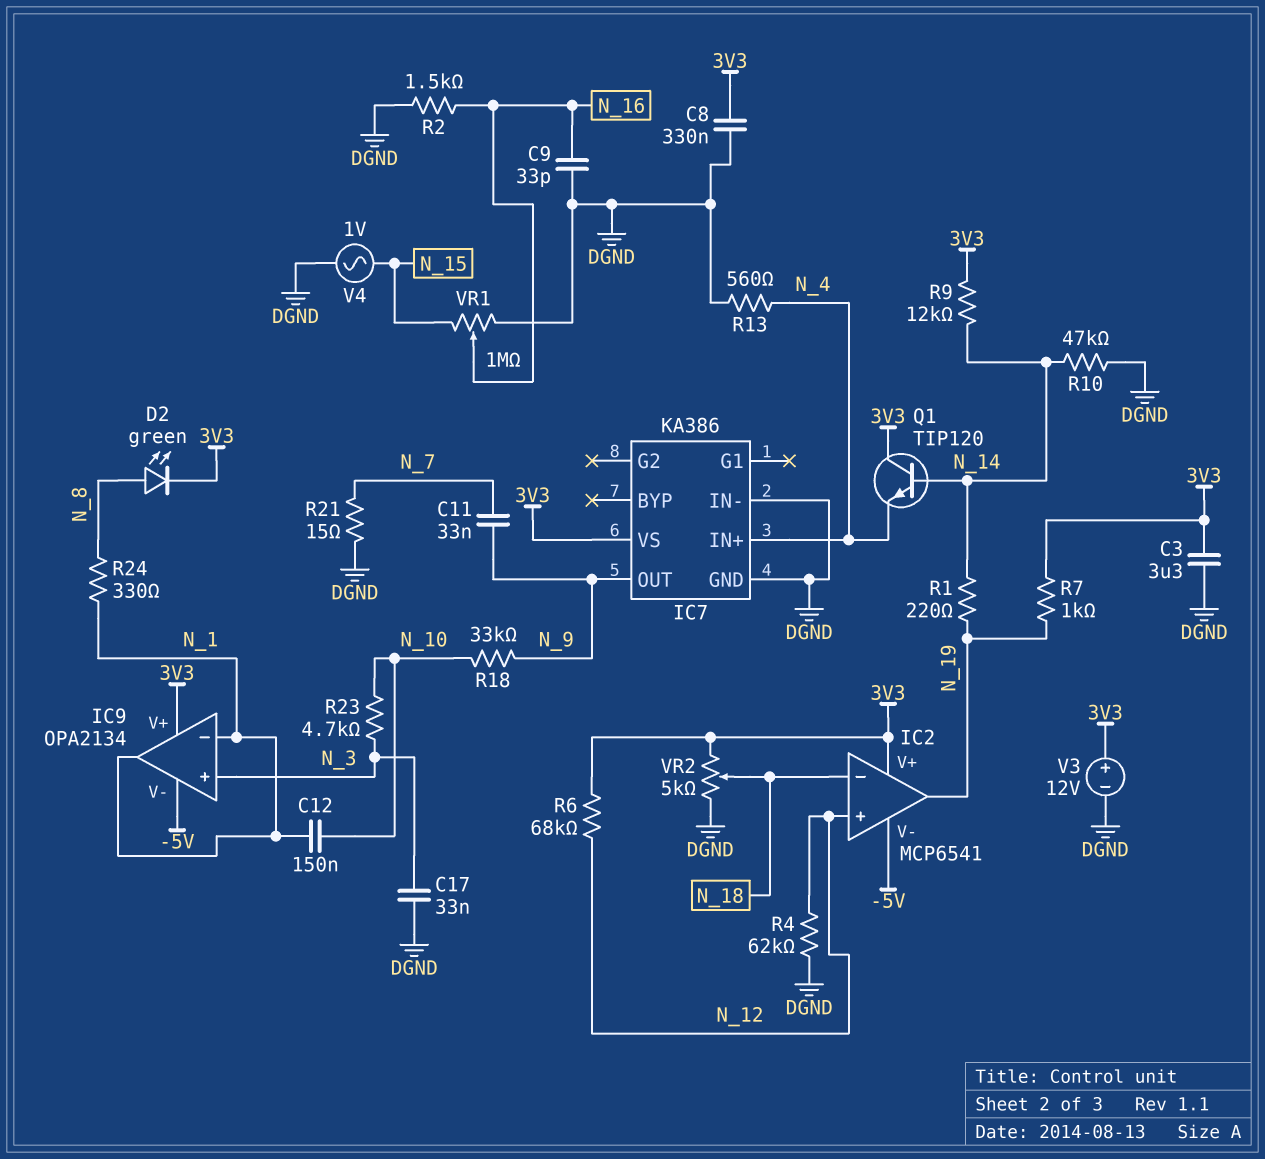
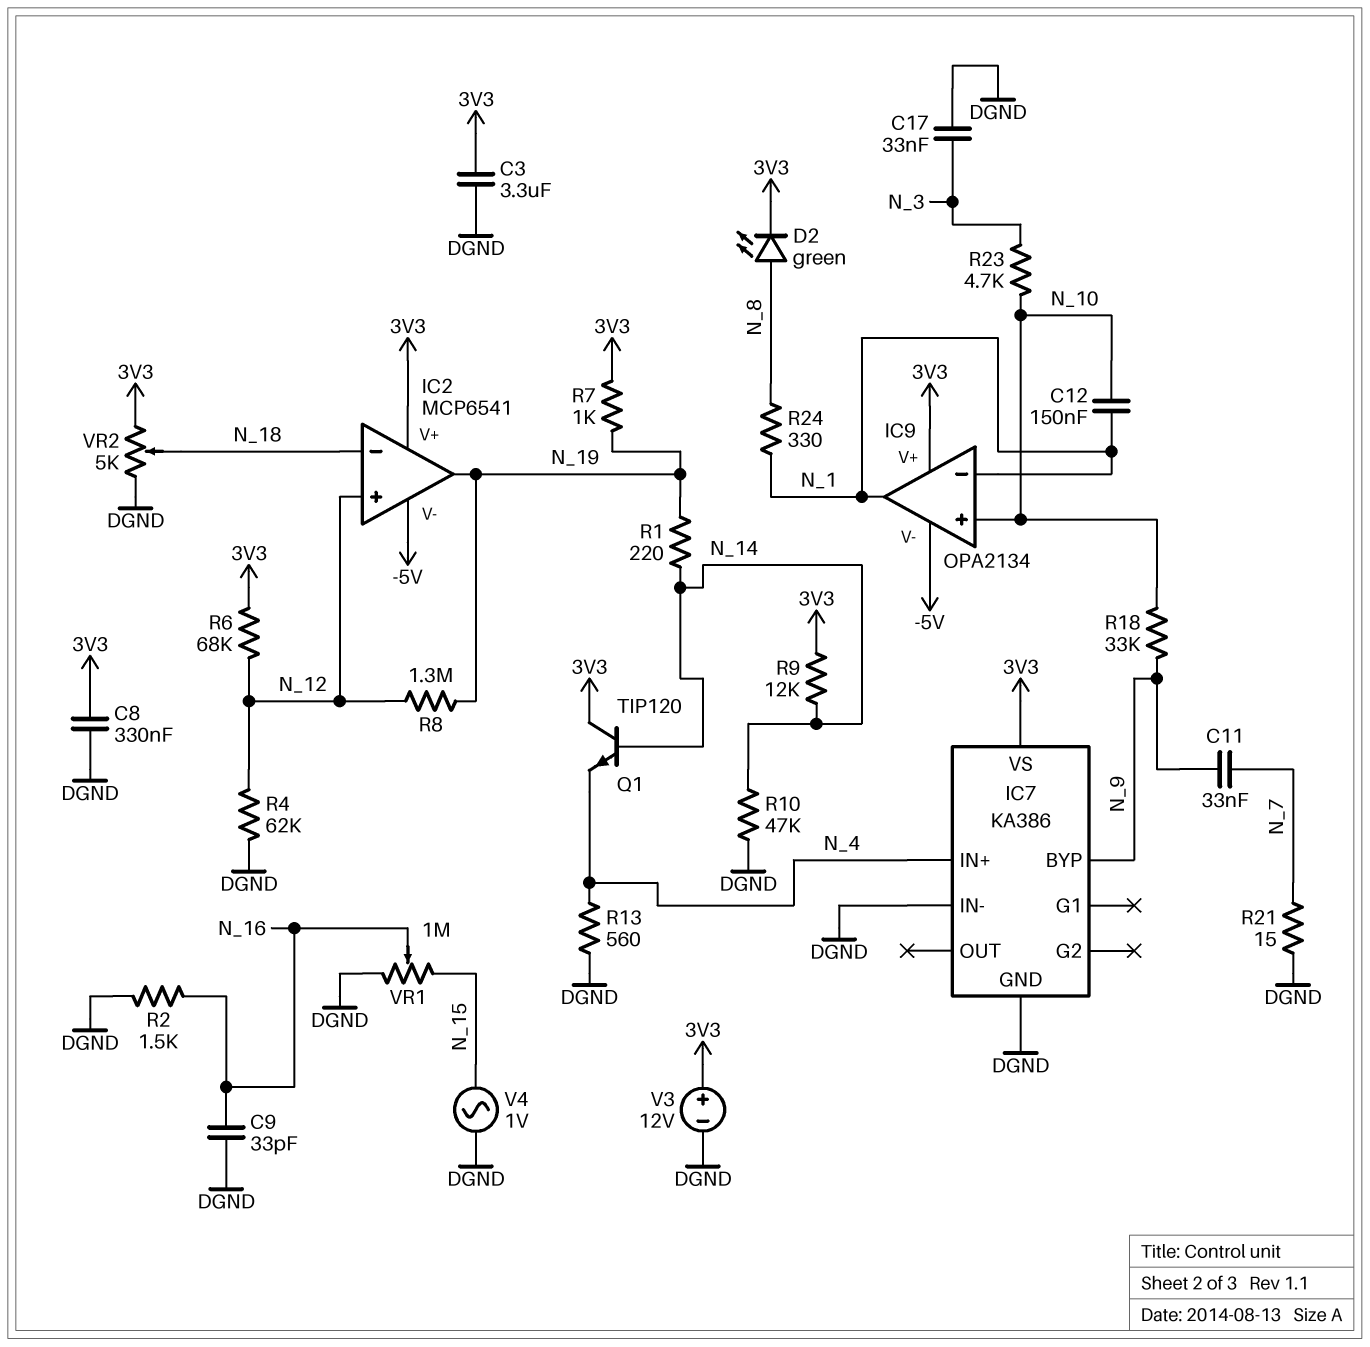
IC7 pin BYP: none -> N_9
IC7 pin OUT: N_9 -> none
IC9 pin in+: N_3 -> N_10
R8: none -> 1.3M (N_12, N_19)

